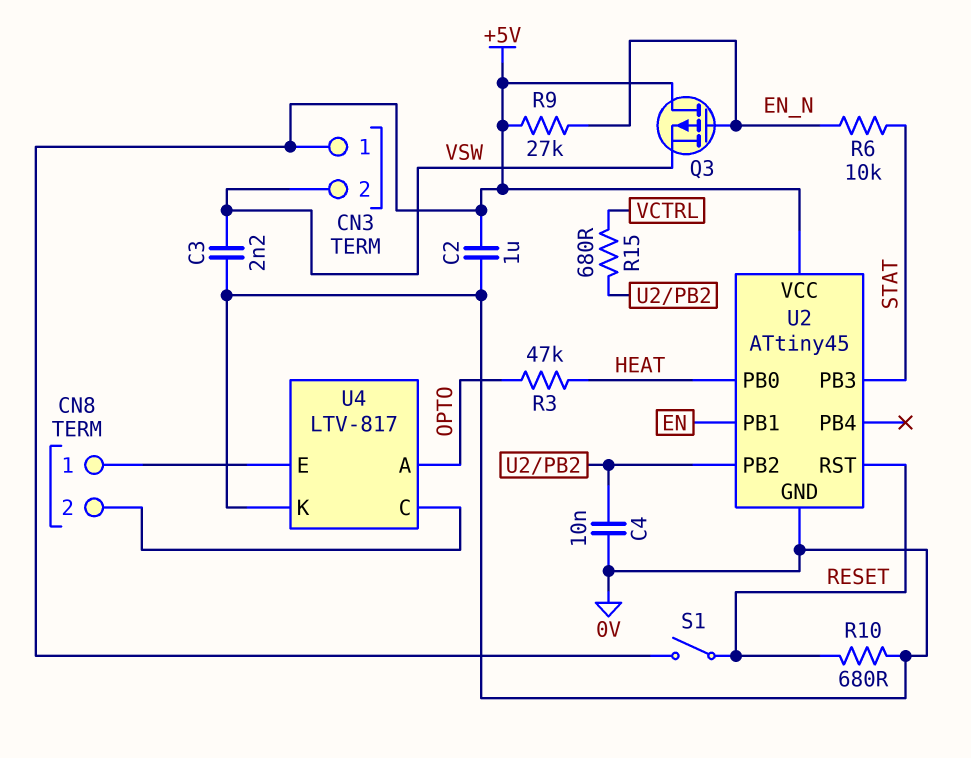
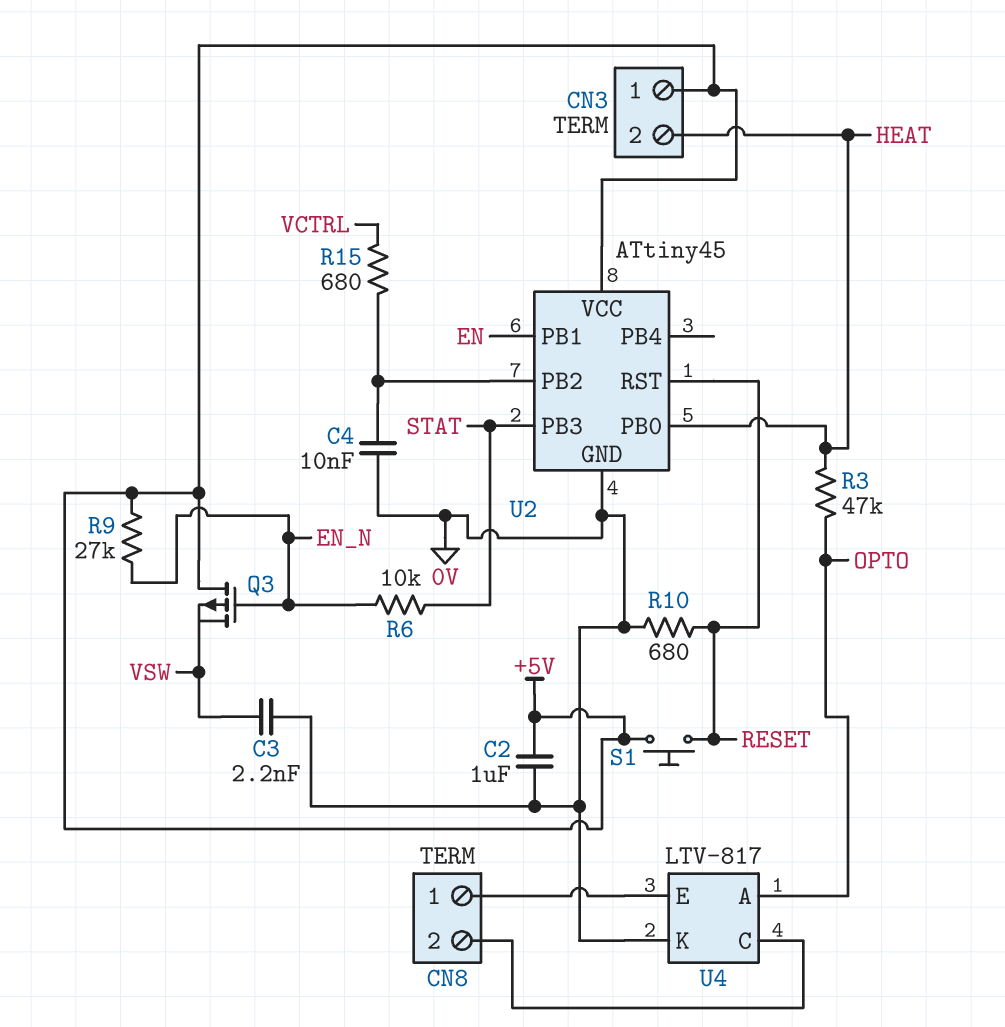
CN3 pin 2: VSW -> HEAT
S1: switch (+5V, RESET) -> button (+5V, RESET)

